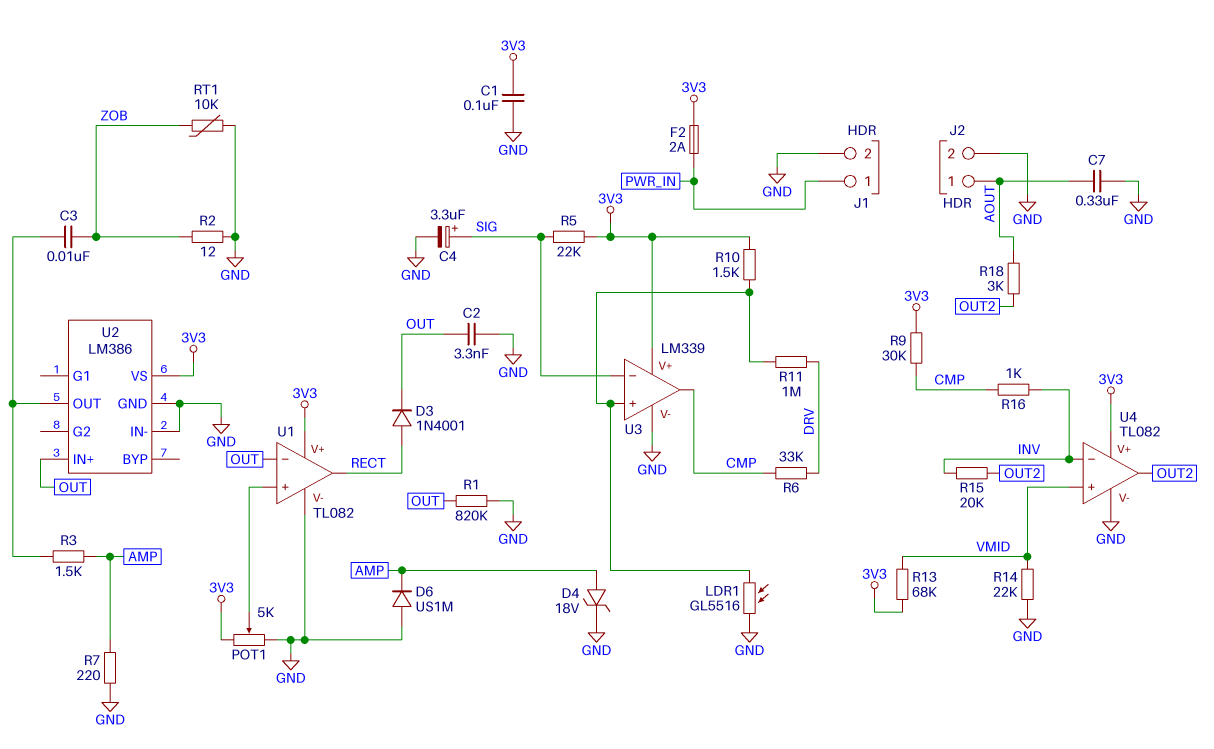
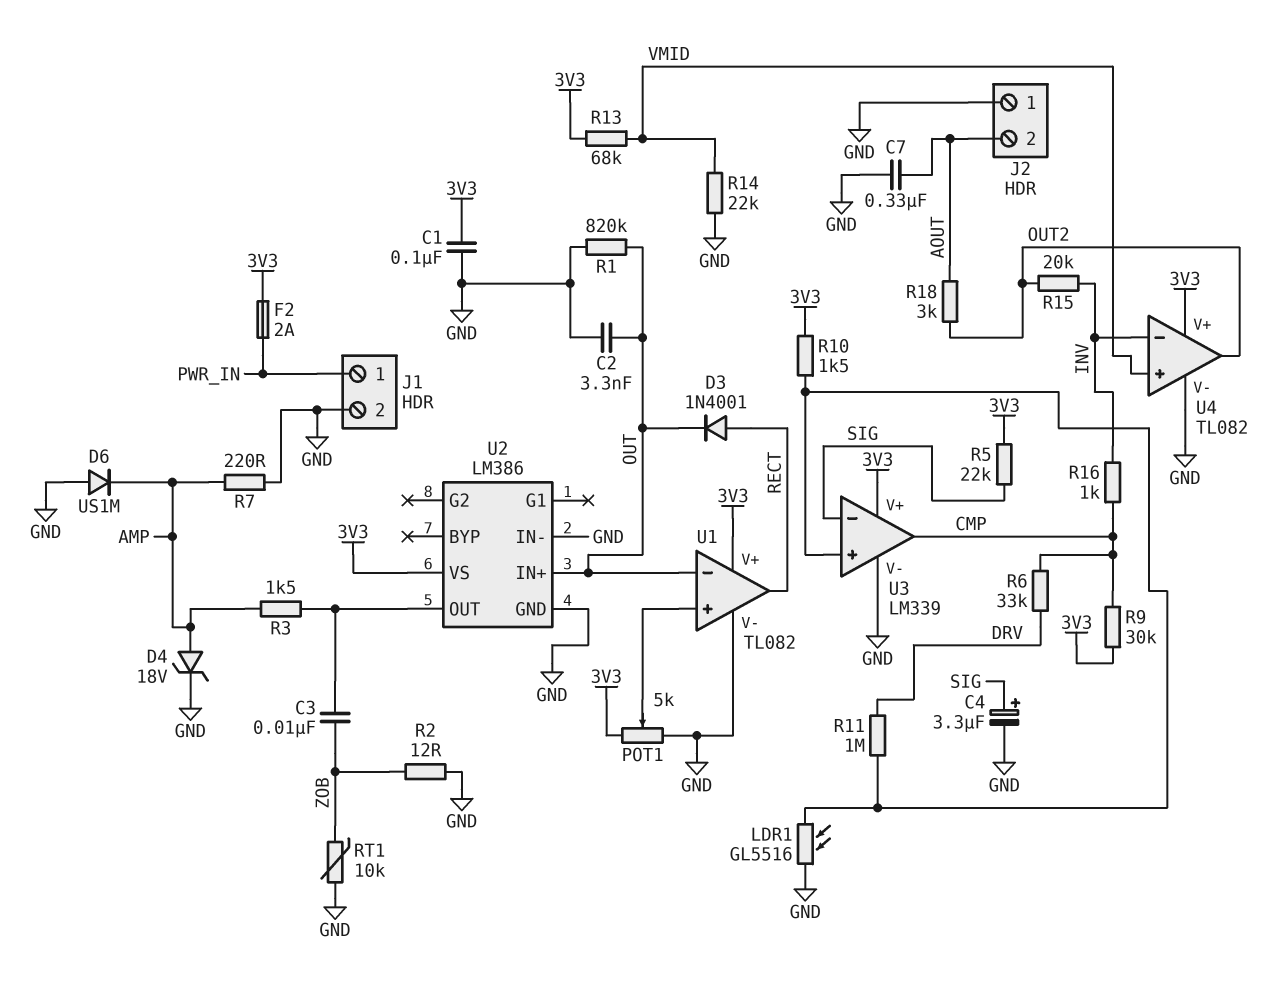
J2 pin 1: AOUT -> GND
J2 pin 2: GND -> AOUT

